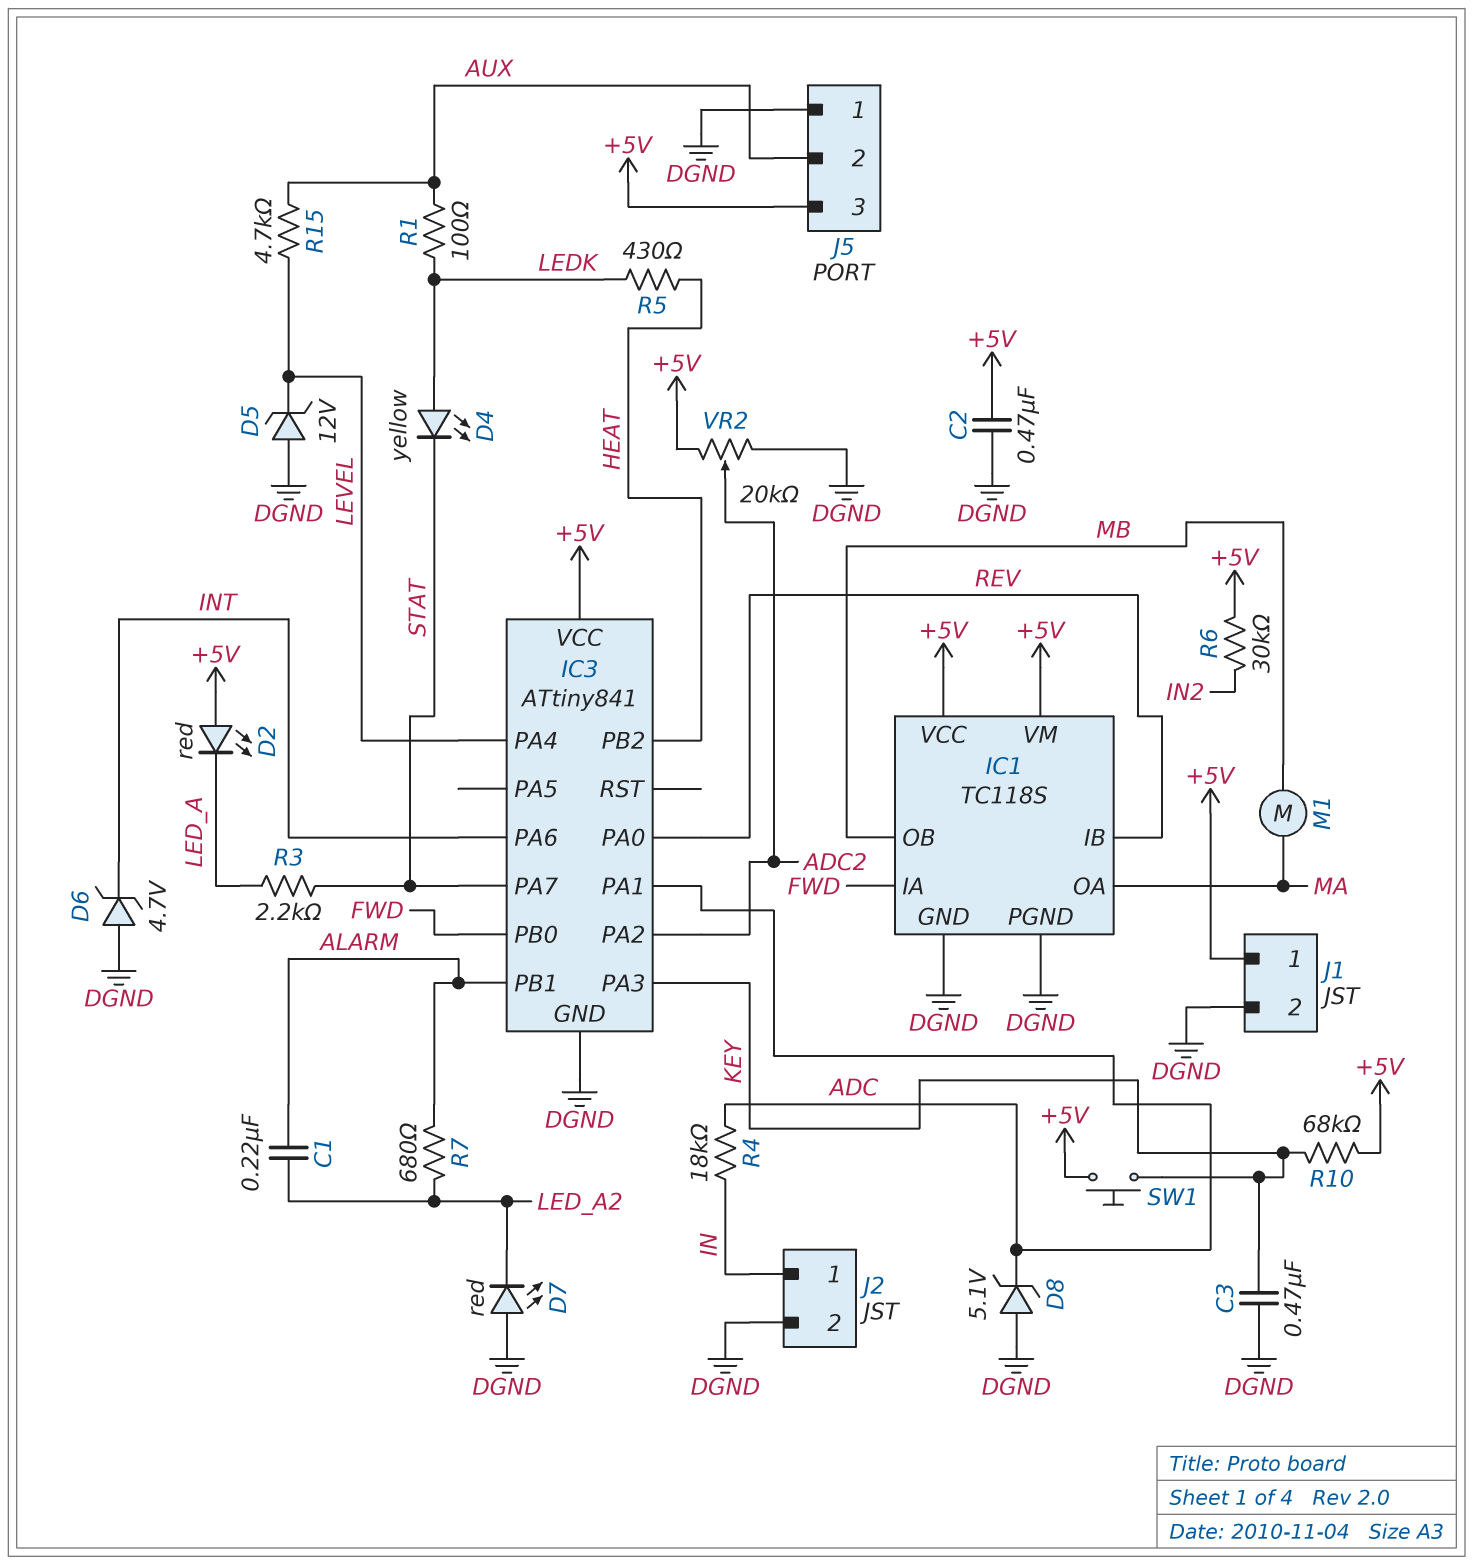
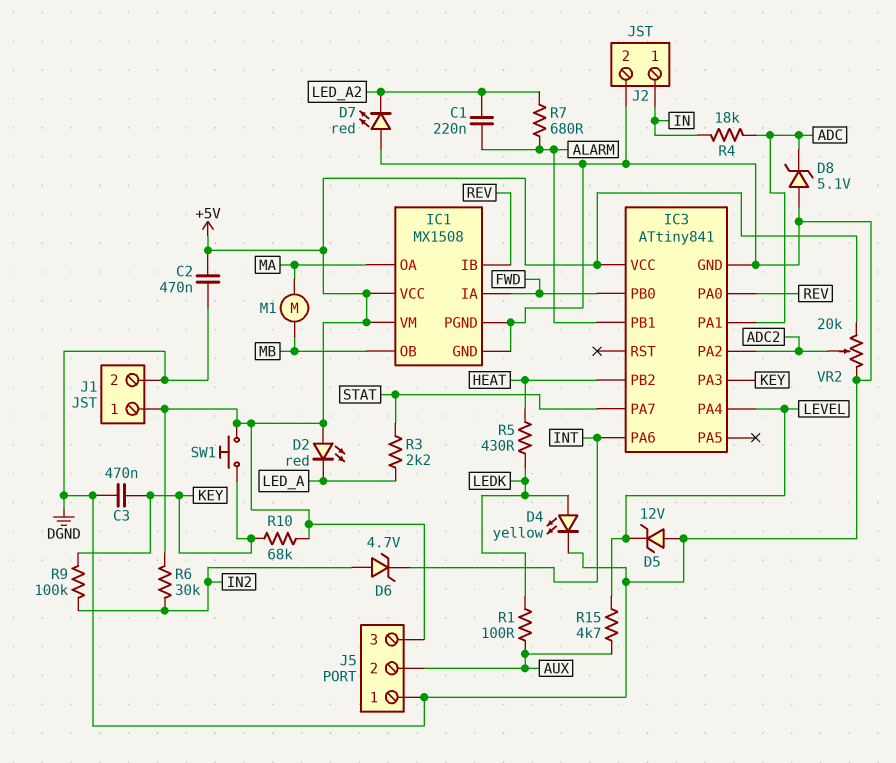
D4: LED yellow (A LEDK, K STAT) -> LED yellow (A LEDK, K DGND)
D6: zener 4.7V (A DGND, K INT) -> zener 4.7V (A IN2, K INT)
IC1: TC118S -> MX1508
R9: none -> 100k (IN2, KEY)

